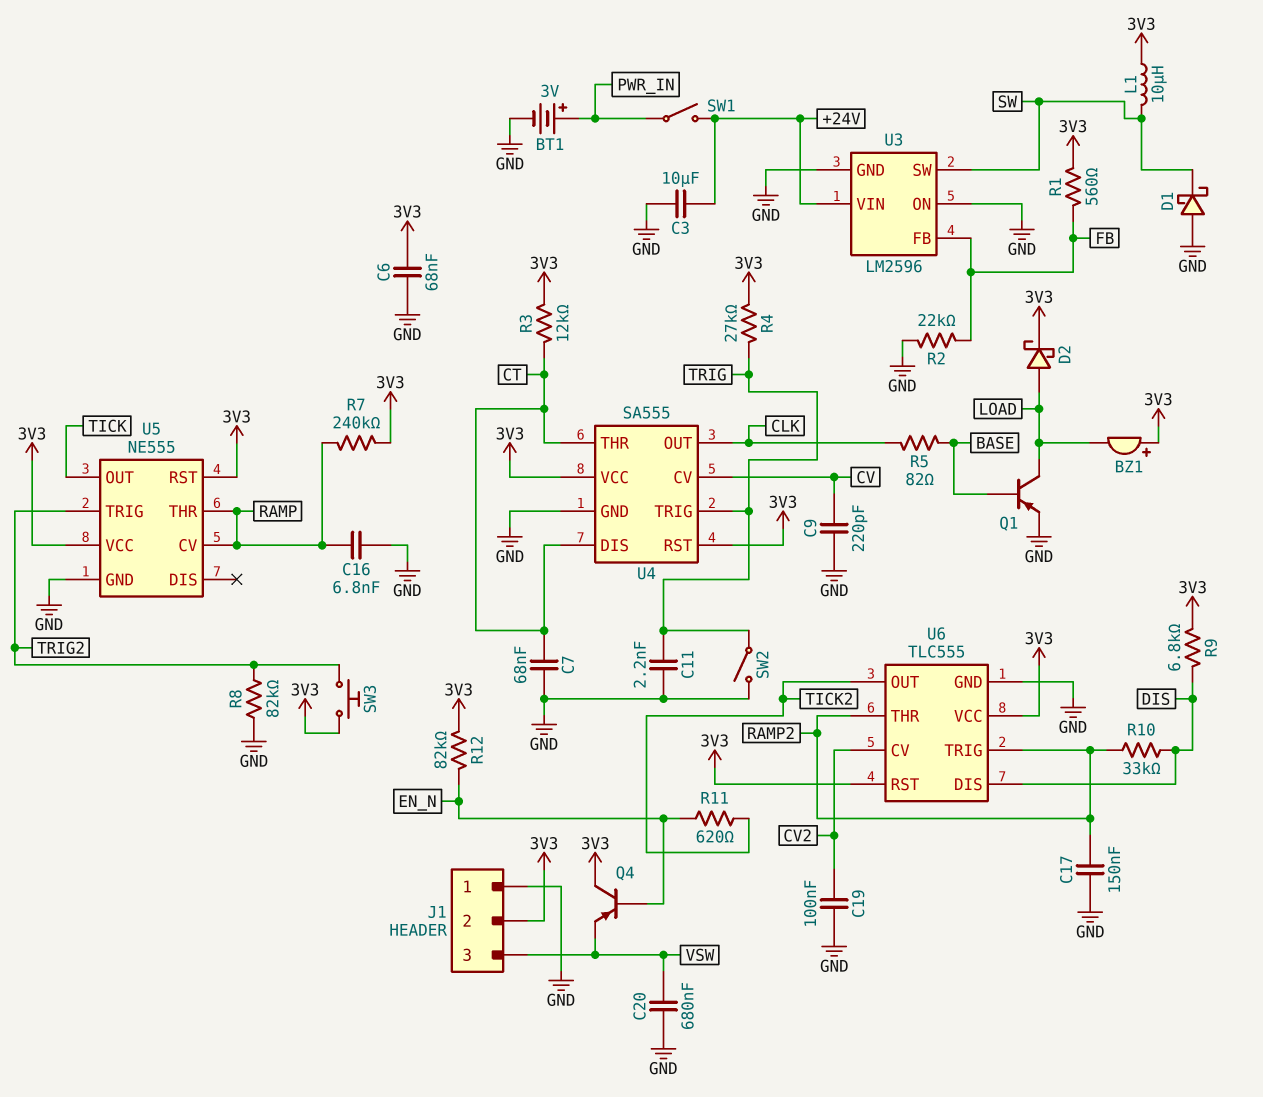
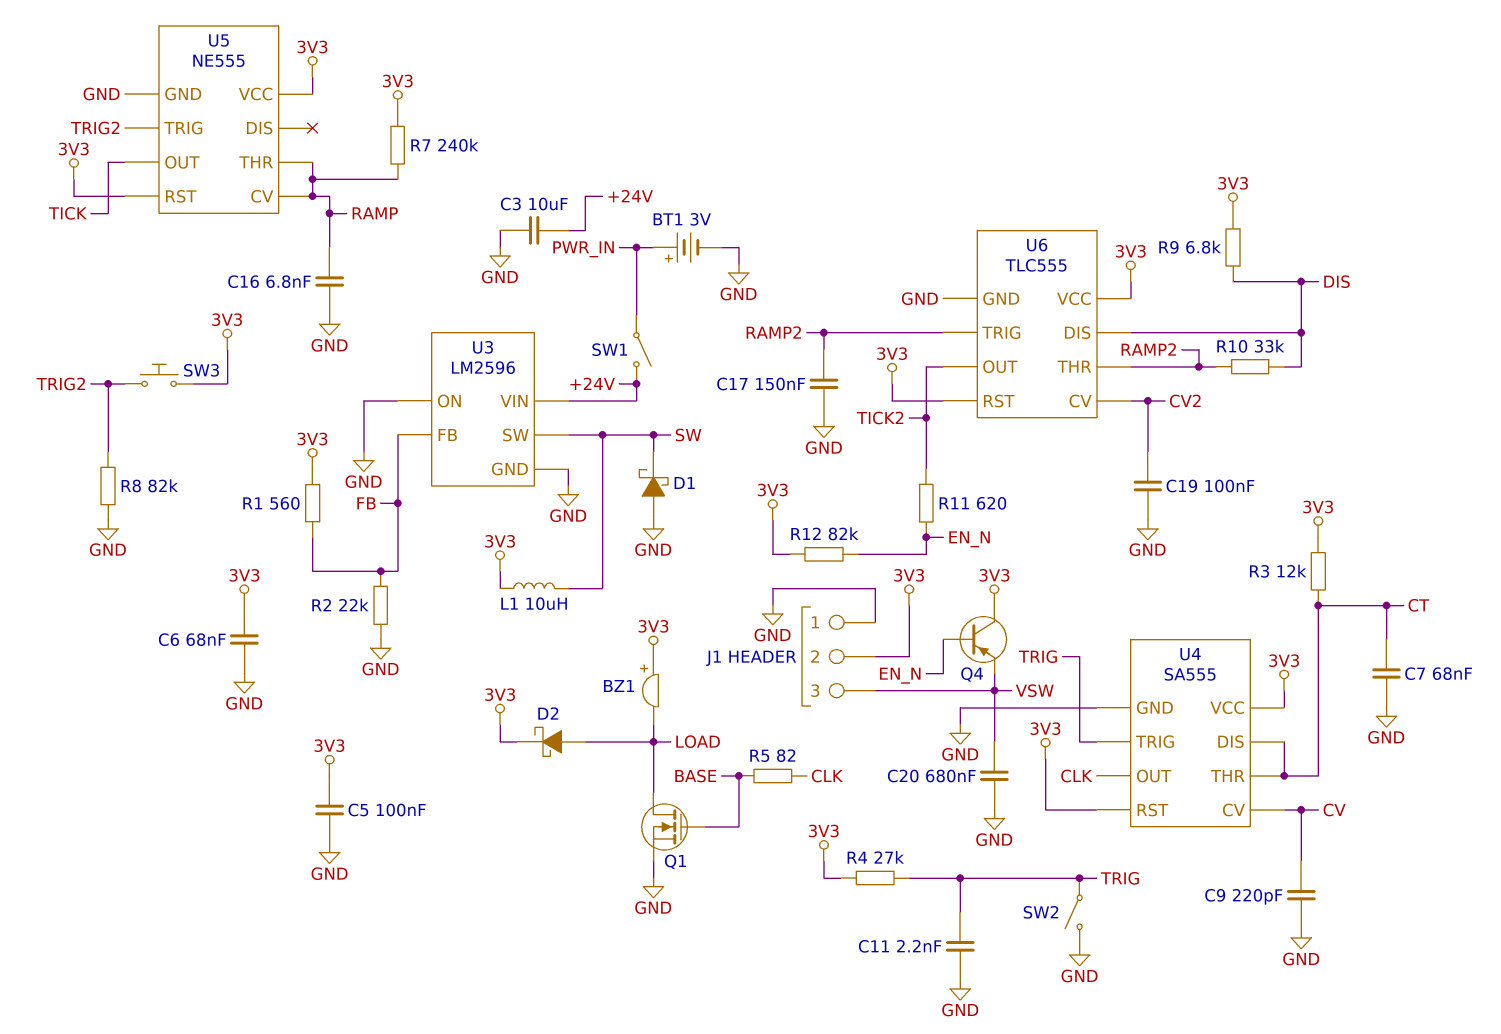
C5: none -> 100nF (3V3, GND)
Q1: PNP (B BASE, C LOAD, E GND) -> NMOS (G BASE, D LOAD, S GND)

